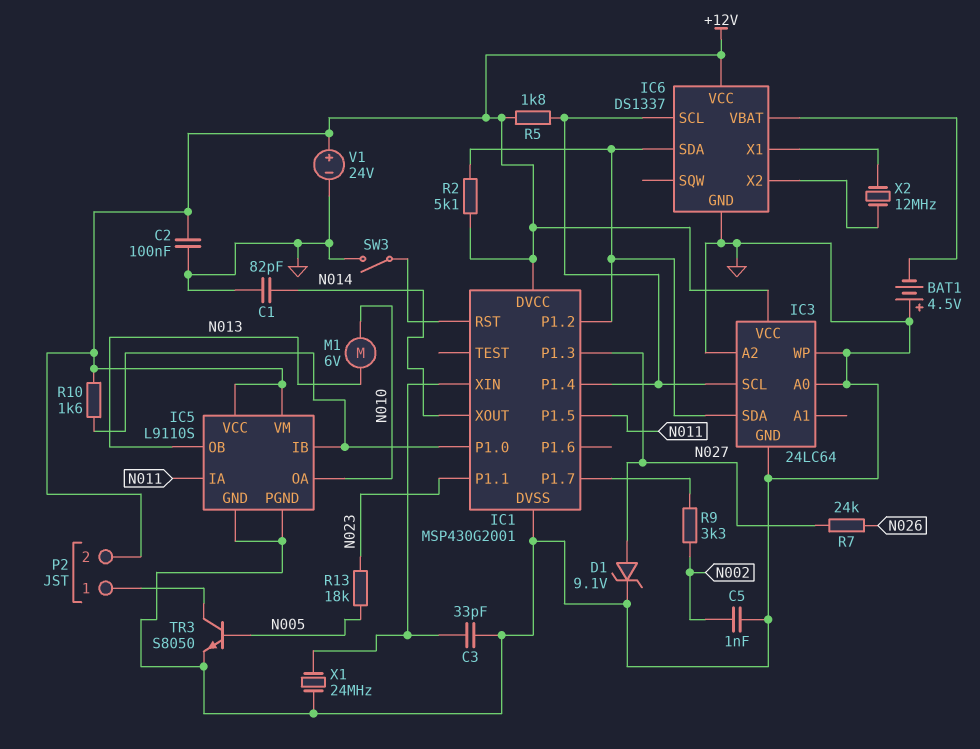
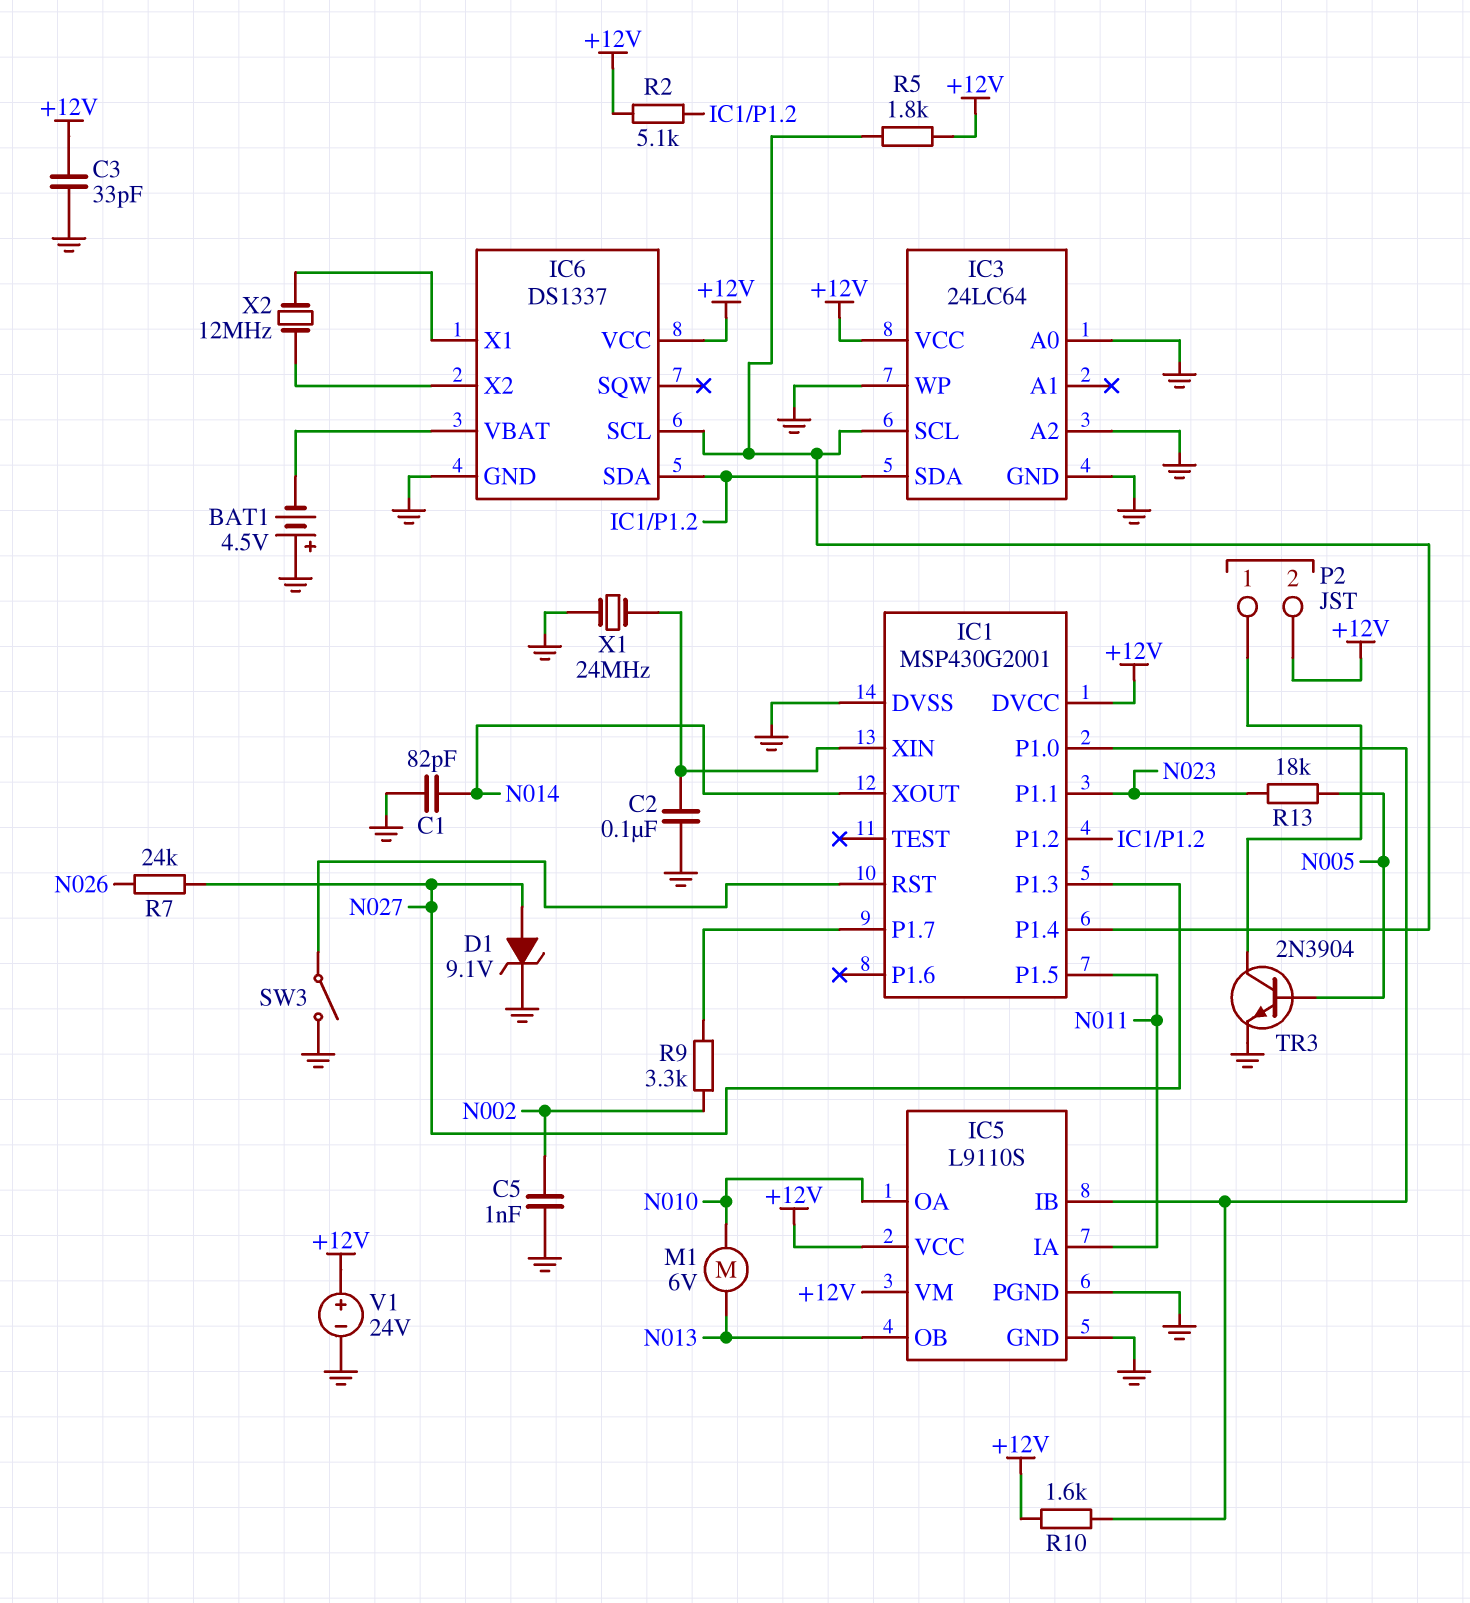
C2: 100nF (+12V, GND) -> 100nF (GND, IC1/XIN)
C3: 33pF (GND, IC1/XIN) -> 33pF (+12V, GND)
TR3: NPN S8050 (B N005, C P2/1, E GND) -> NPN 2N3904 (B N005, C P2/1, E GND)

